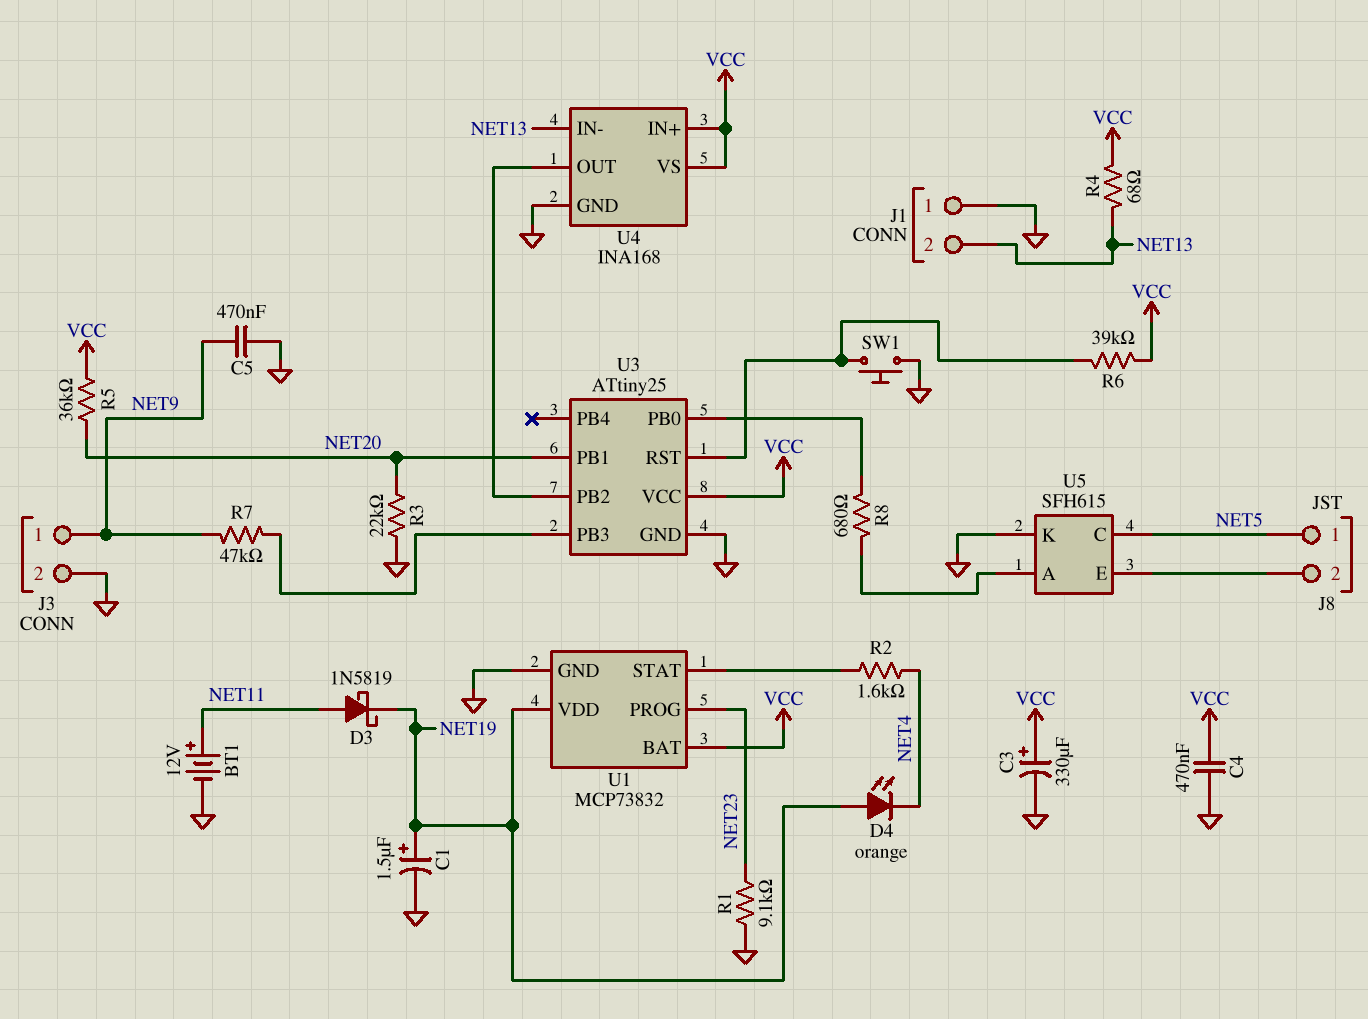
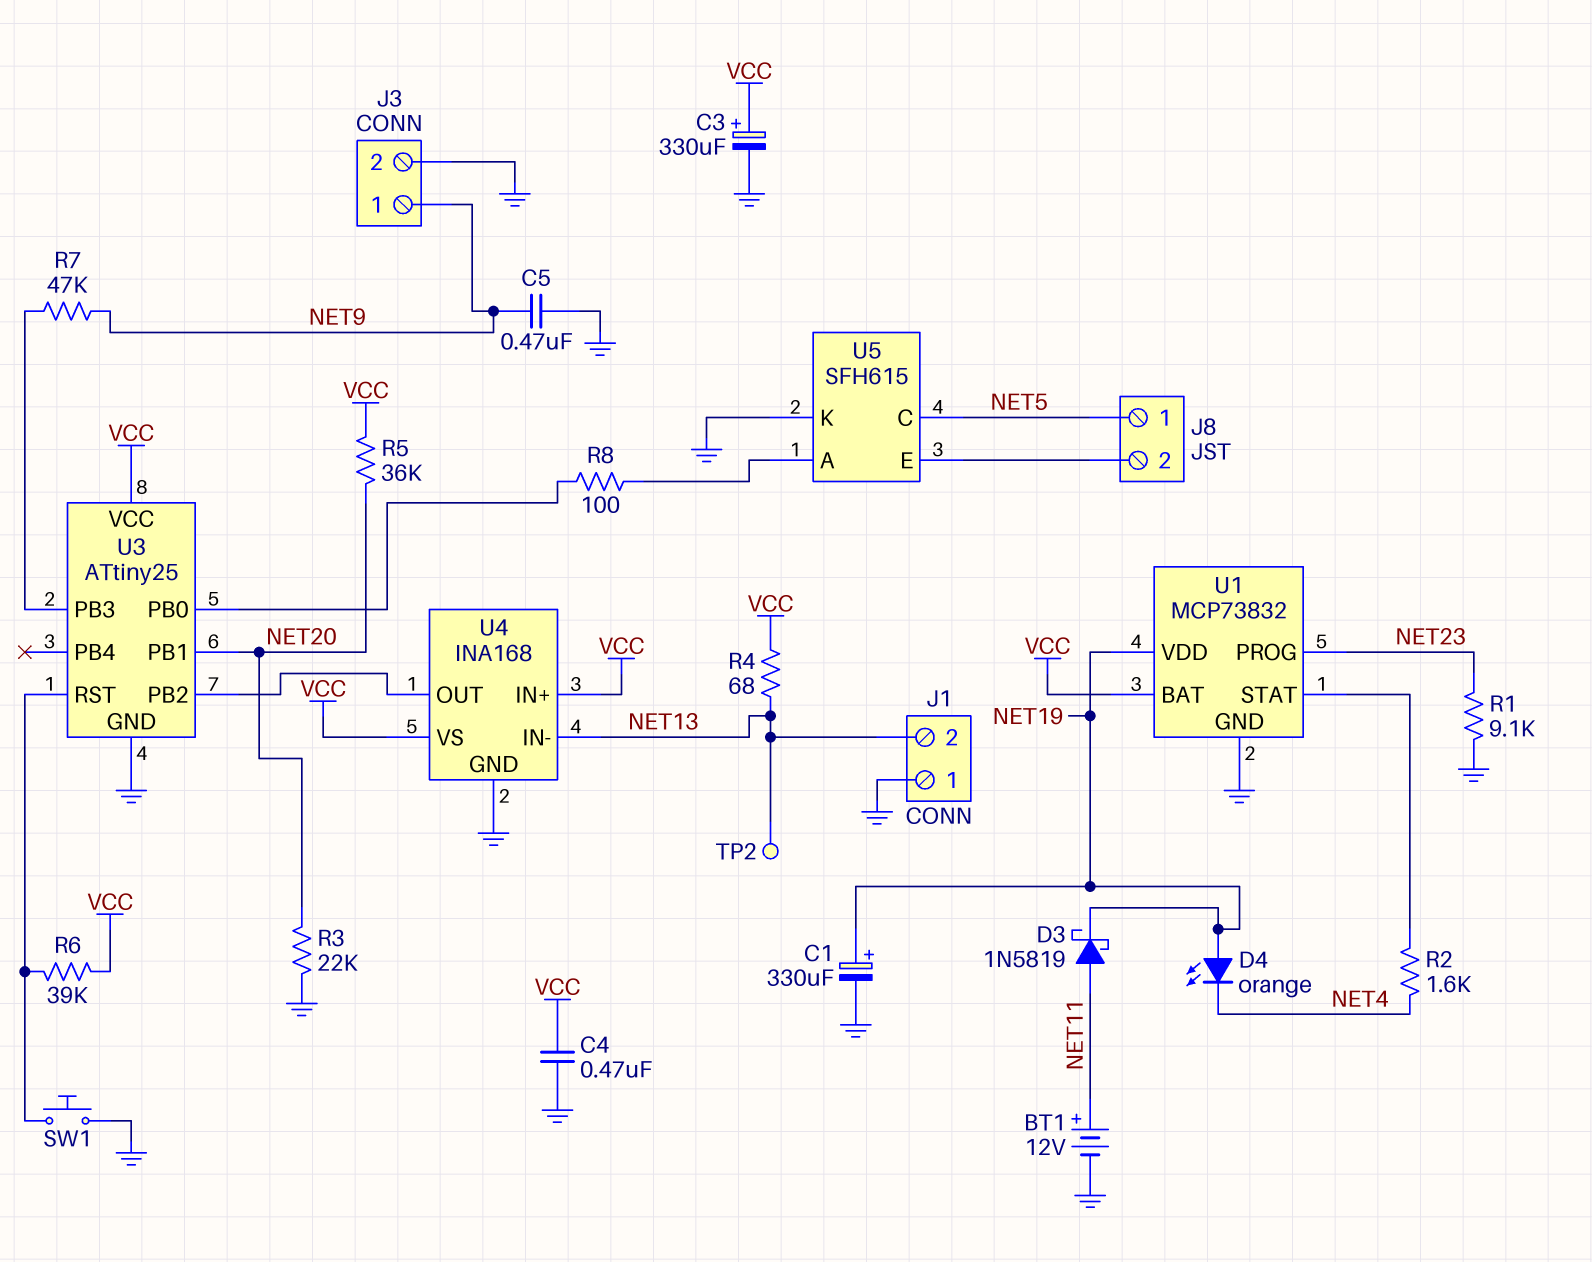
C1: 1.5uF (plus NET19, minus GND) -> 330uF (plus NET19, minus GND)
R8: 680 (U3/PB0, U5/A) -> 100 (U3/PB0, U5/A)
TP2: none -> test point (NET13)

